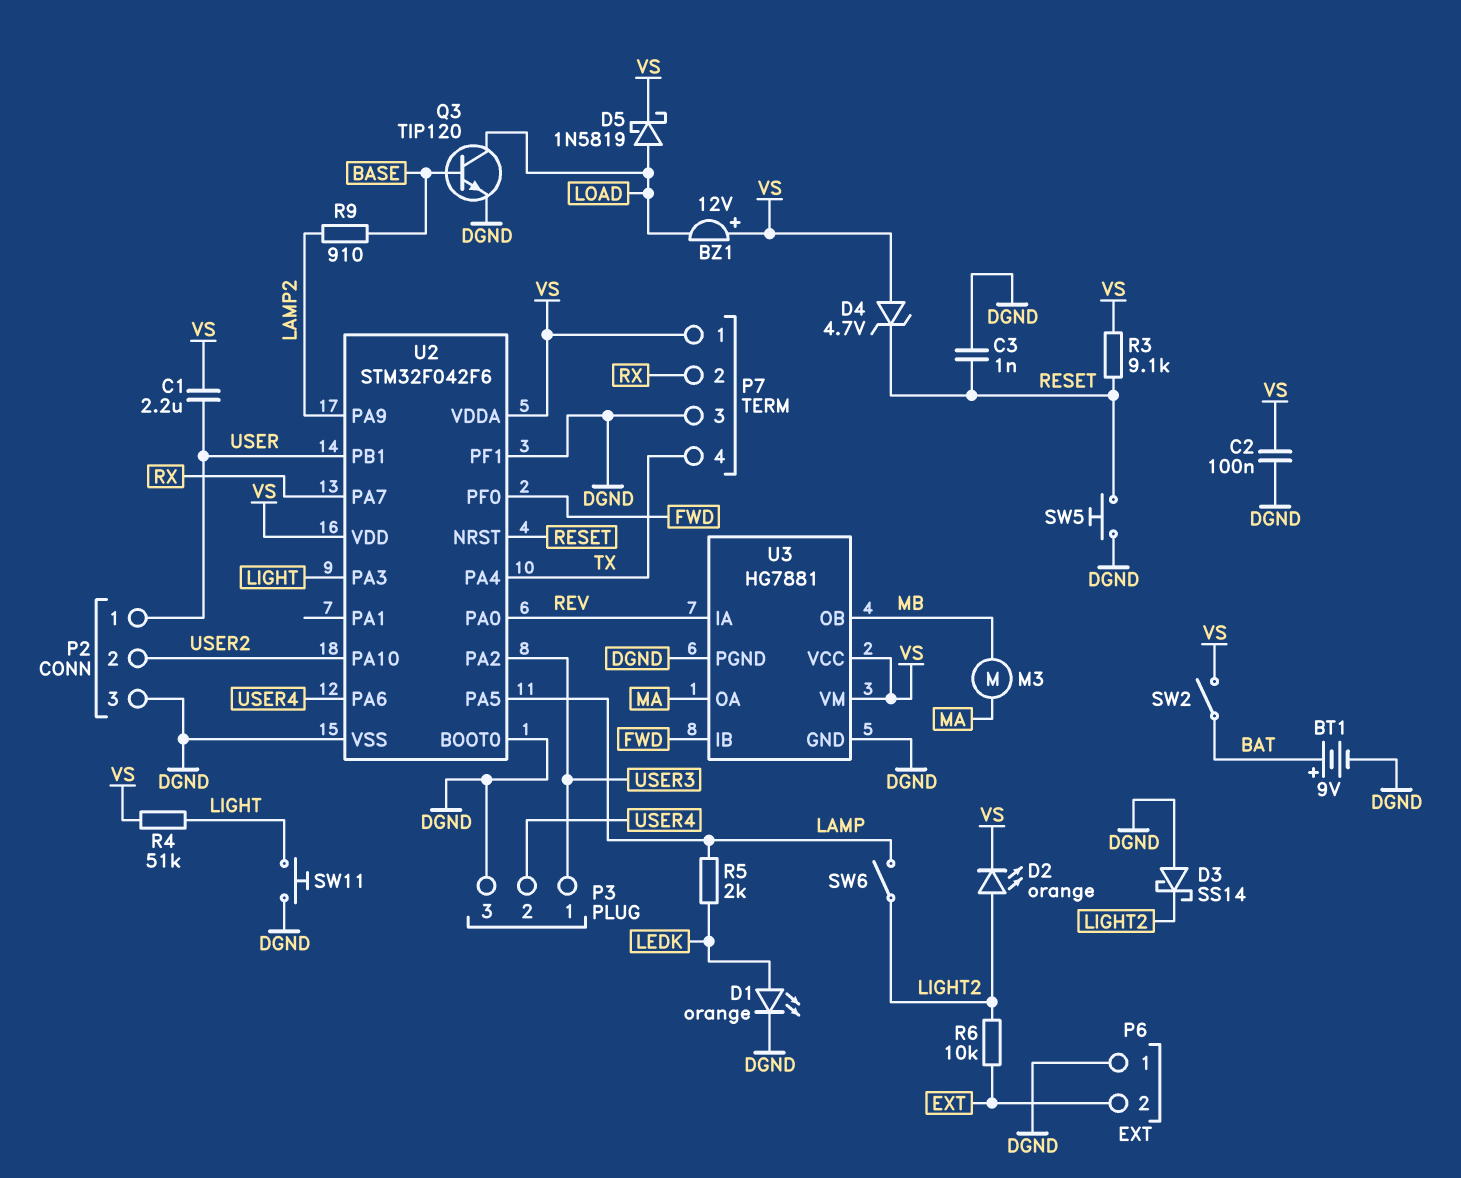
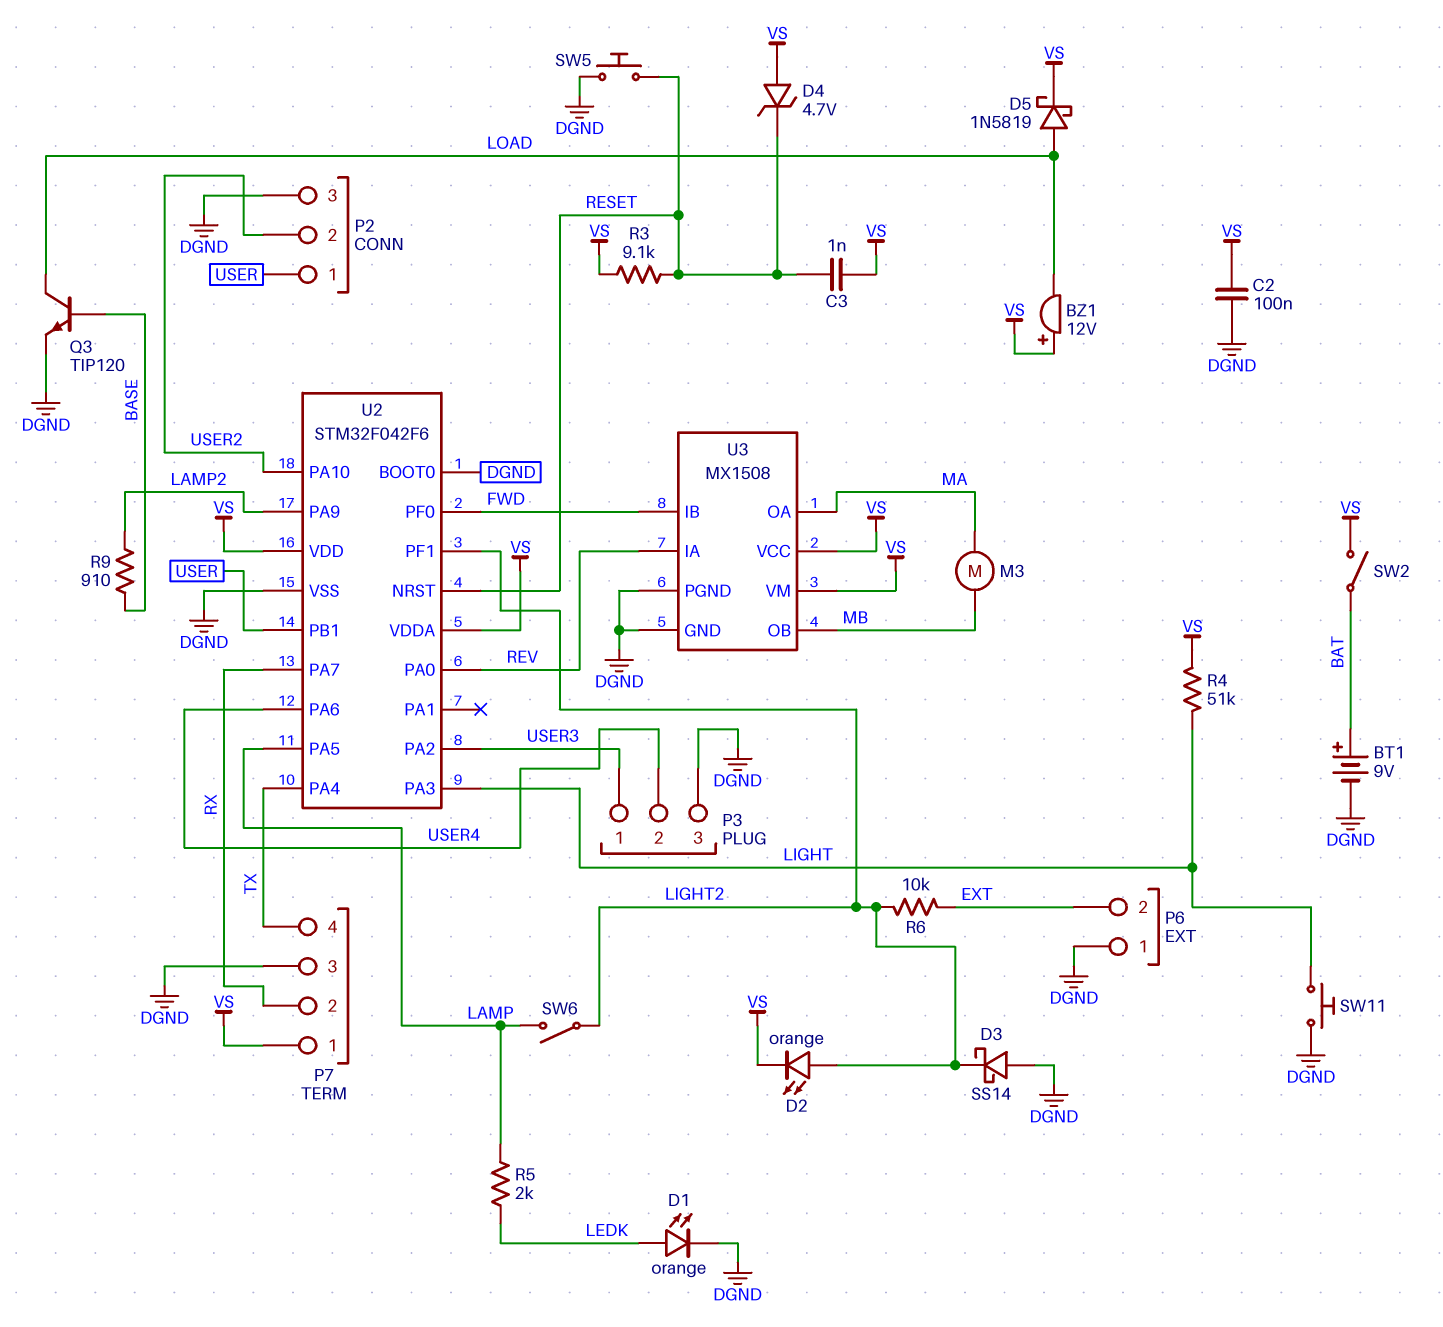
C1: 2.2uF (USER, VS) -> none
C3: 1nF (DGND, RESET) -> 1nF (RESET, VS)
U2 pin PF1: DGND -> LIGHT2
U3: HG7881 -> MX1508

